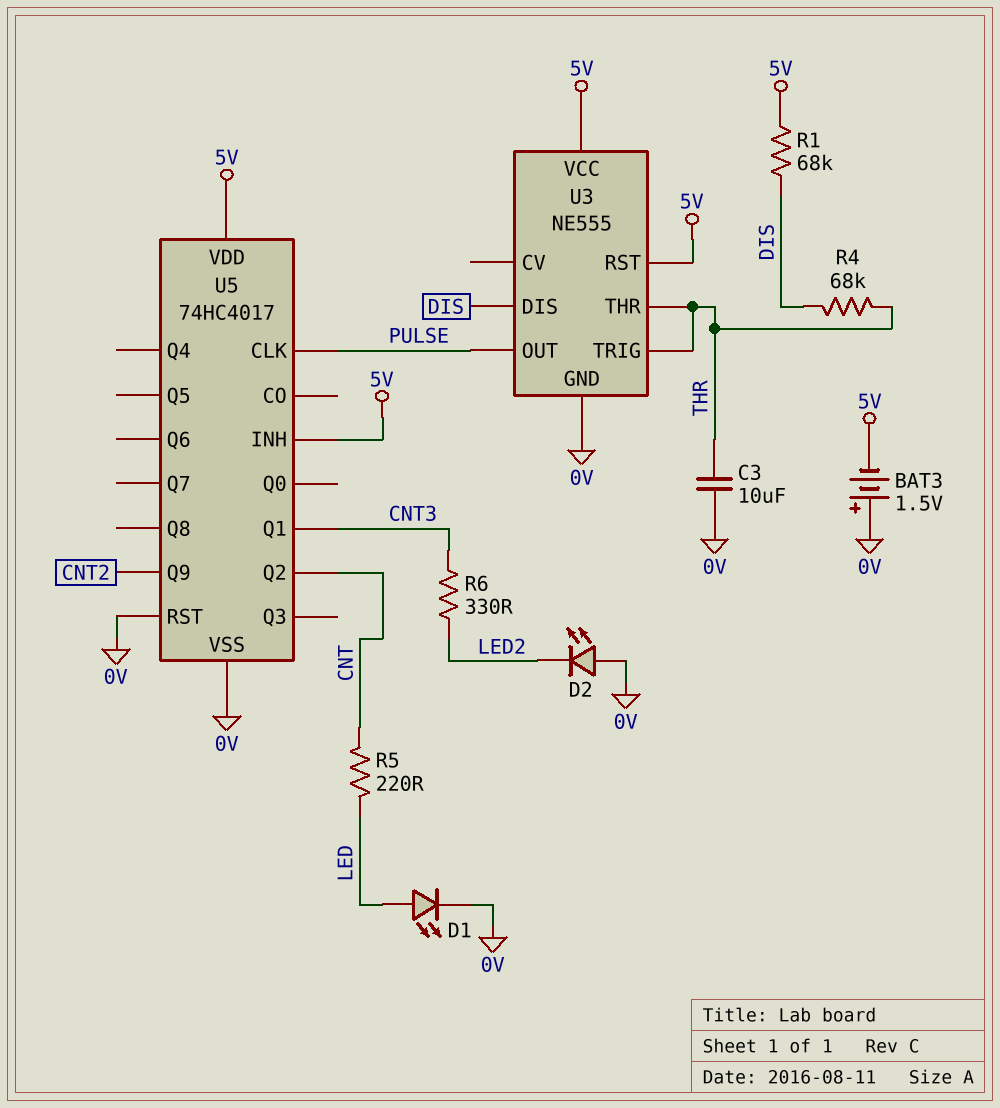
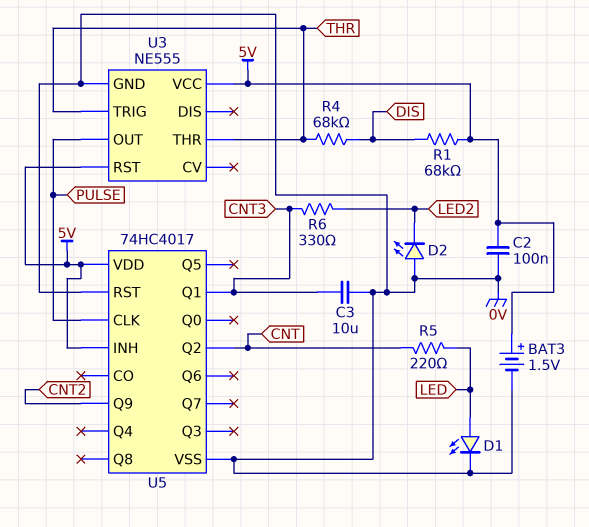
BAT3: 1.5V (plus 0V, minus 5V) -> 1.5V (plus 5V, minus 0V)
C2: none -> 100nF (0V, 5V)
C3: 10uF (0V, THR) -> 10uF (0V, CNT3)
U3 pin DIS: DIS -> none

